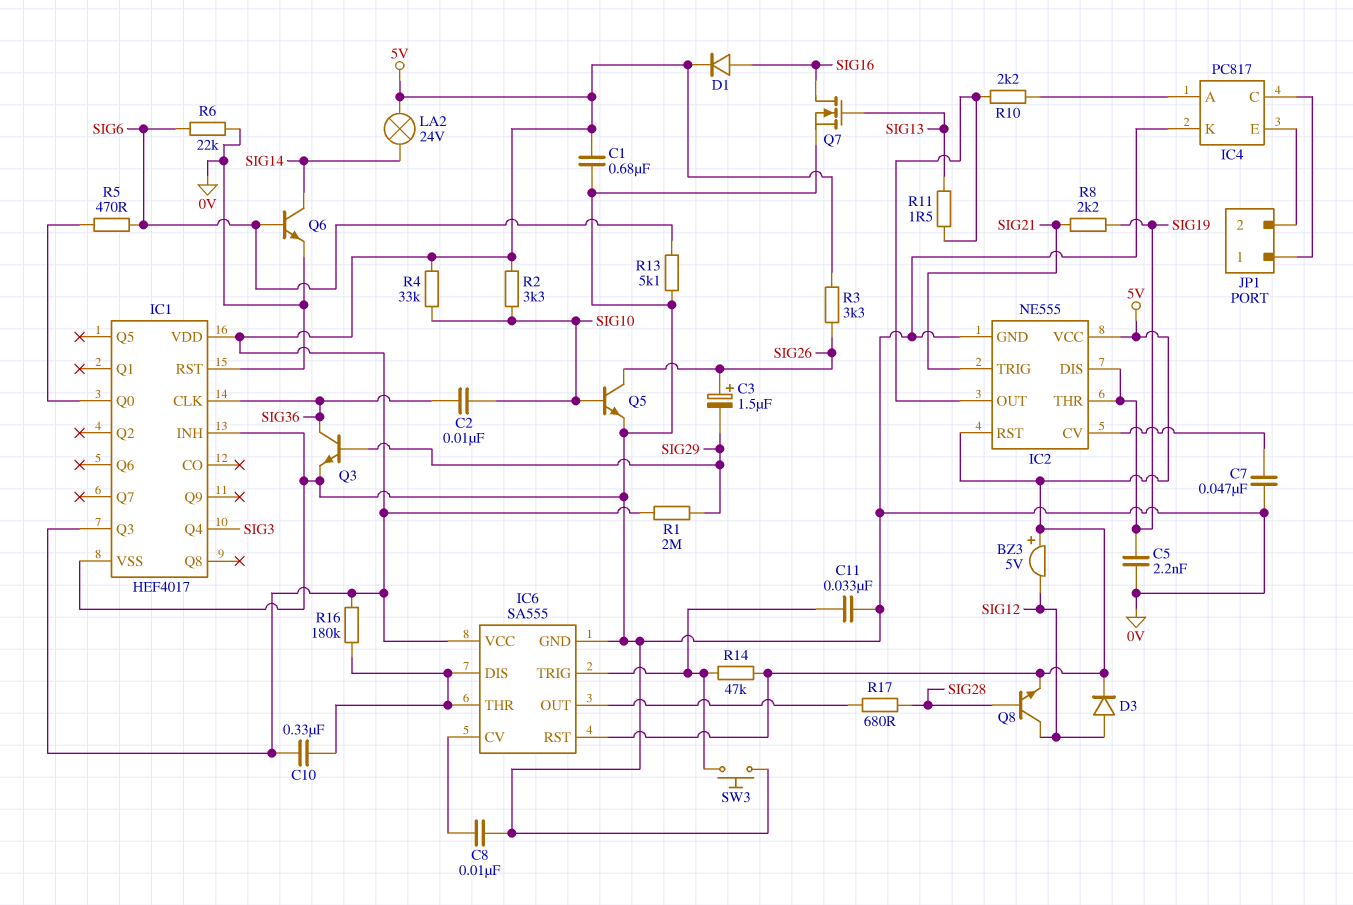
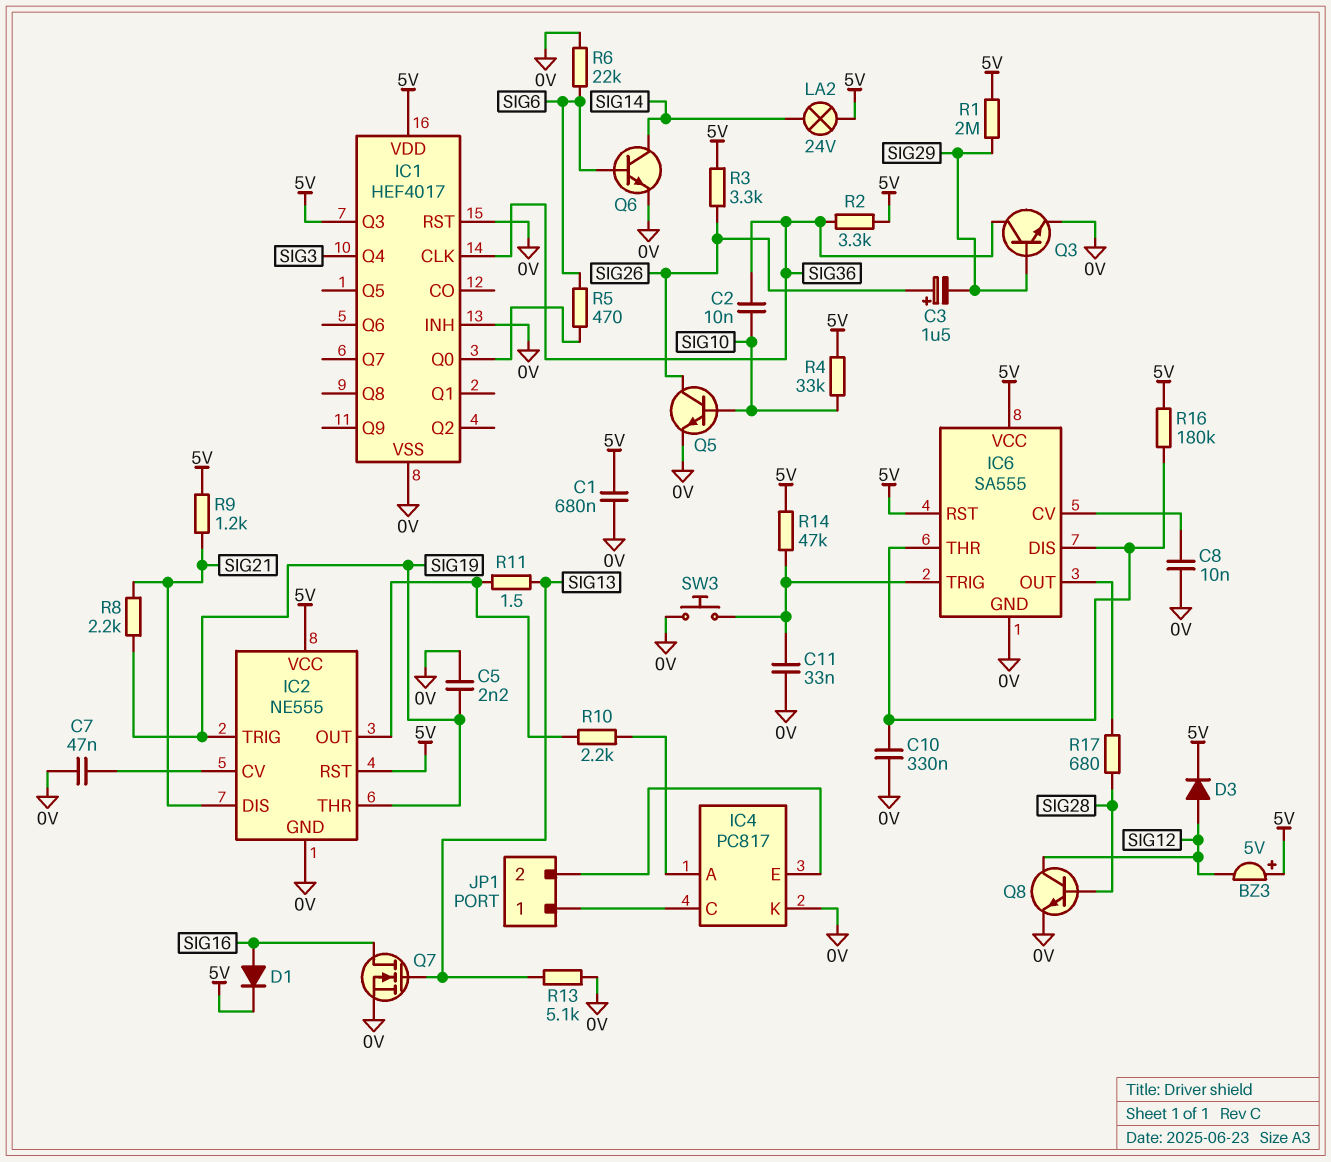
C10: 330nF (5V, IC6/DIS) -> 330nF (0V, IC6/DIS)
IC2 pin DIS: SIG19 -> SIG21
IC2 pin TRIG: SIG21 -> SIG19
Q8: NPN (B SIG28, C SIG12, E 5V) -> NPN (B SIG28, C SIG12, E 0V)
R2: 3.3k (5V, SIG10) -> 3.3k (5V, SIG36)
R9: none -> 1.2k (5V, SIG21)
R13: 5.1k (0V, SIG6) -> 5.1k (0V, SIG13)

